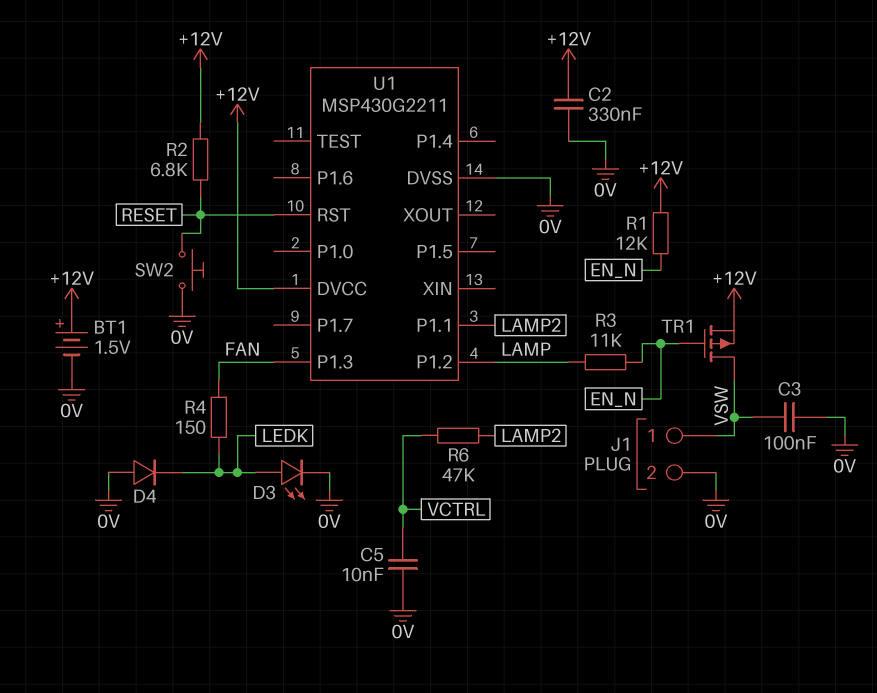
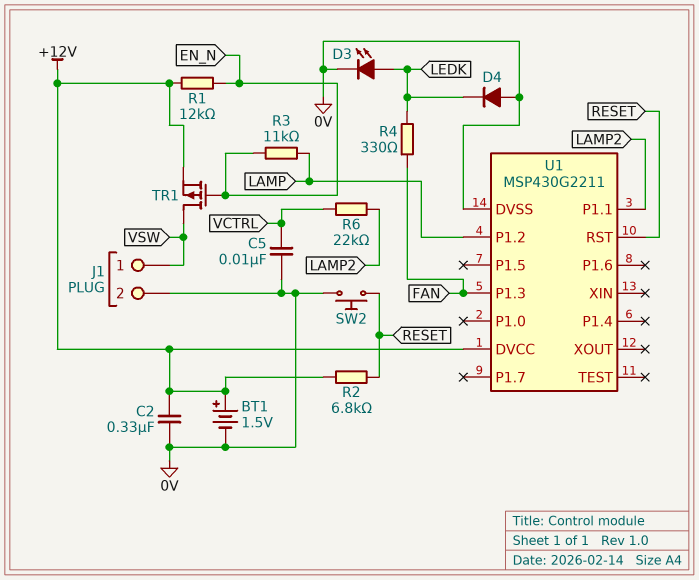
C3: 100nF (0V, VSW) -> none
R4: 150 (FAN, LEDK) -> 330 (FAN, LEDK)
R6: 47k (LAMP2, VCTRL) -> 22k (LAMP2, VCTRL)

